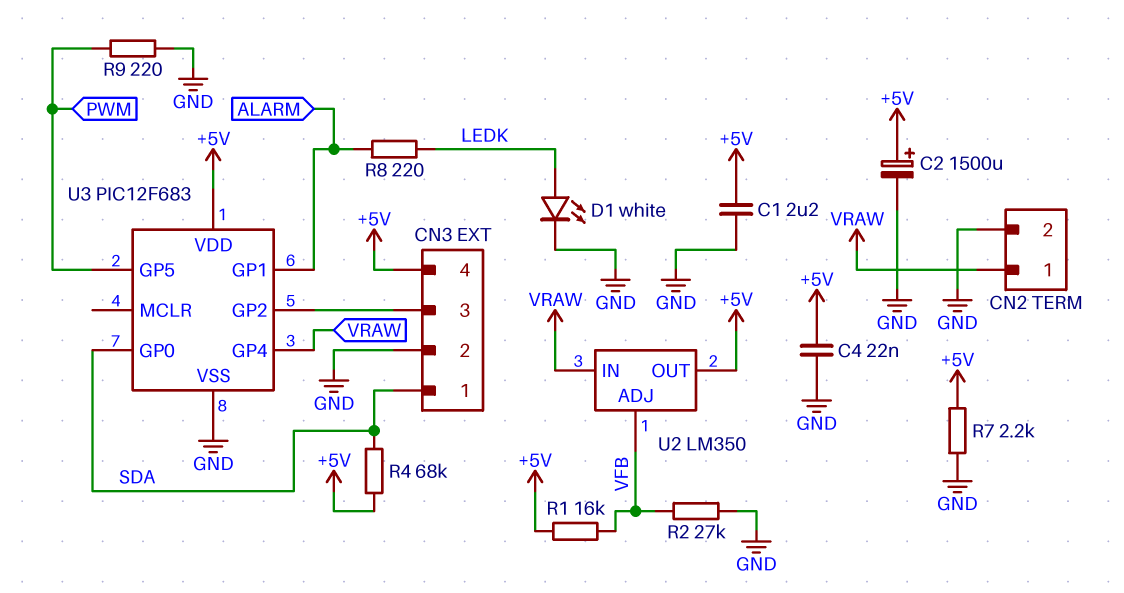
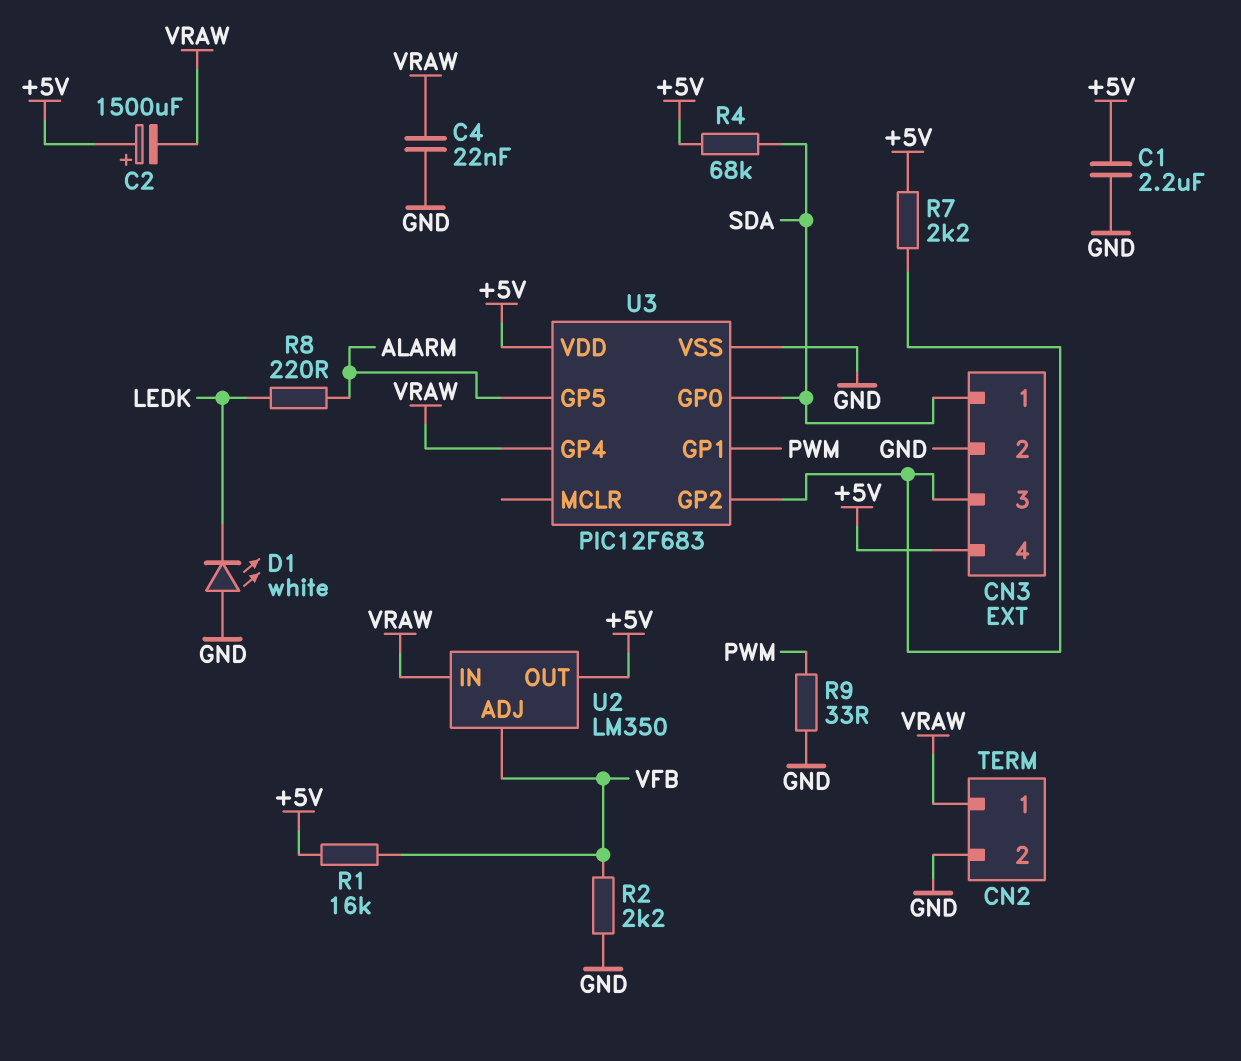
C2: 1500uF (plus +5V, minus GND) -> 1500uF (plus +5V, minus VRAW)
C4: 22nF (+5V, GND) -> 22nF (GND, VRAW)
D1: LED white (A LEDK, K GND) -> LED white (A GND, K LEDK)
R2: 27k (GND, VFB) -> 2.2k (GND, VFB)
R7: 2.2k (+5V, GND) -> 2.2k (+5V, CN3/3)
R9: 220 (GND, PWM) -> 33 (GND, PWM)
U3 pin GP1: ALARM -> PWM
U3 pin GP5: PWM -> ALARM

